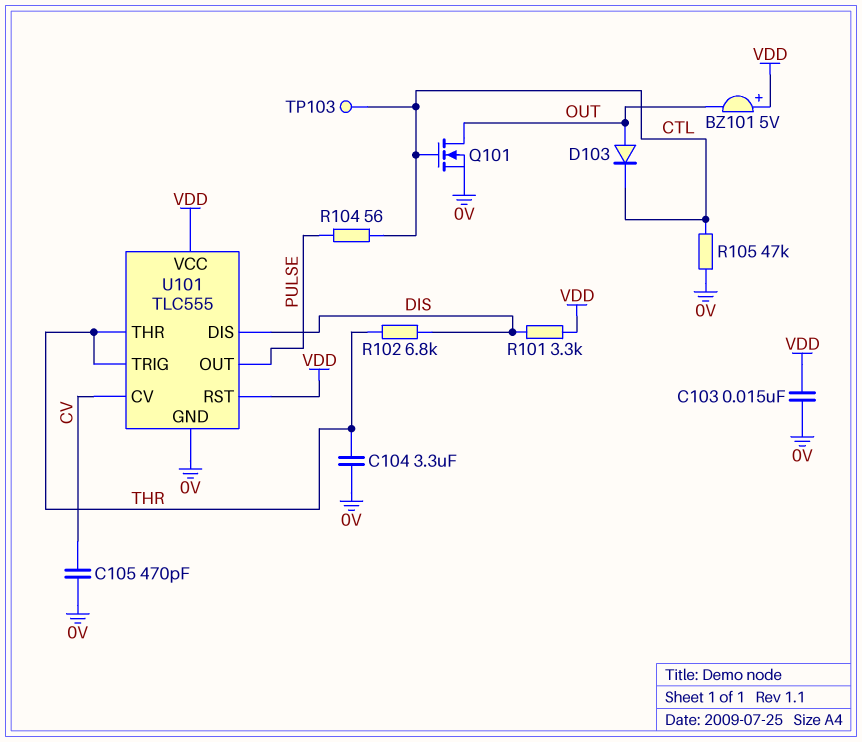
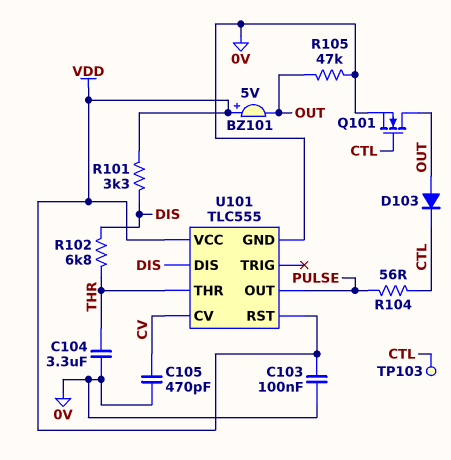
C103: 15nF (0V, VDD) -> 100nF (0V, VDD)
R105: 47k (0V, CTL) -> 47k (0V, OUT)
U101 pin TRIG: THR -> none

